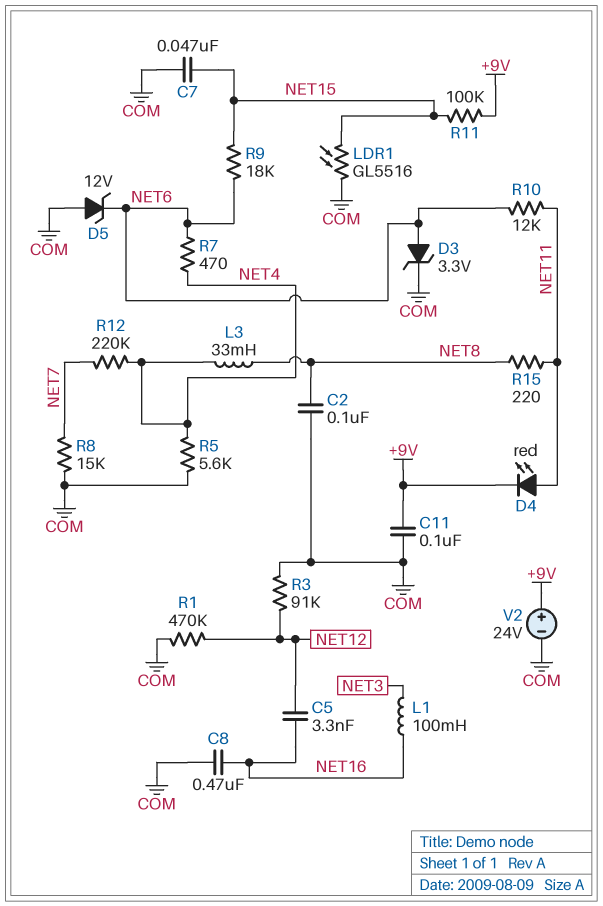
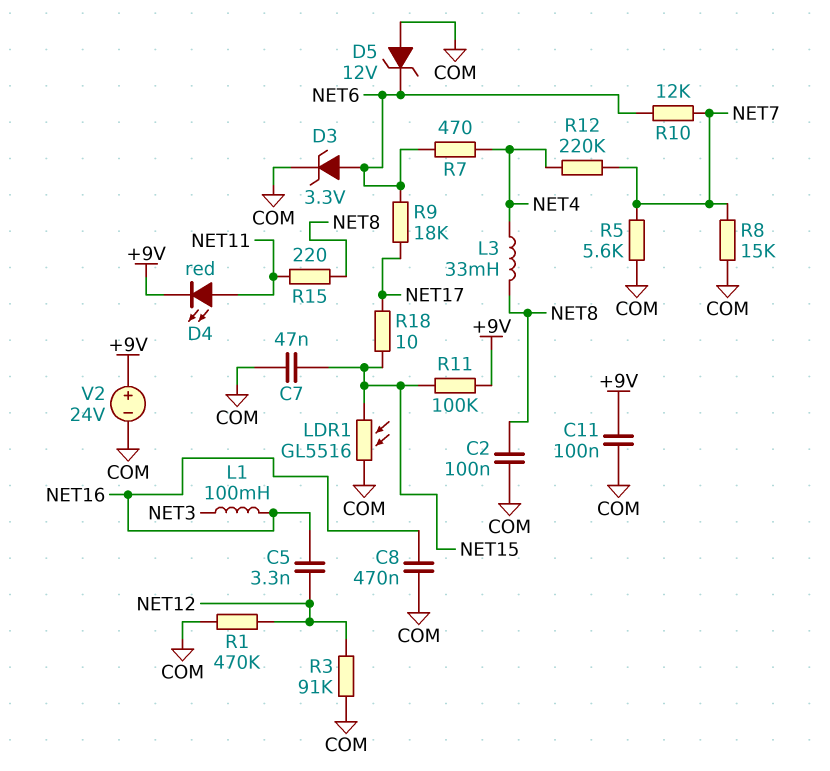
R5: 5.6k (COM, NET4) -> 5.6k (COM, NET7)
R9: 18k (NET6, NET15) -> 18k (NET6, NET17)
R10: 12k (NET6, NET11) -> 12k (NET6, NET7)
R18: none -> 10 (NET15, NET17)

